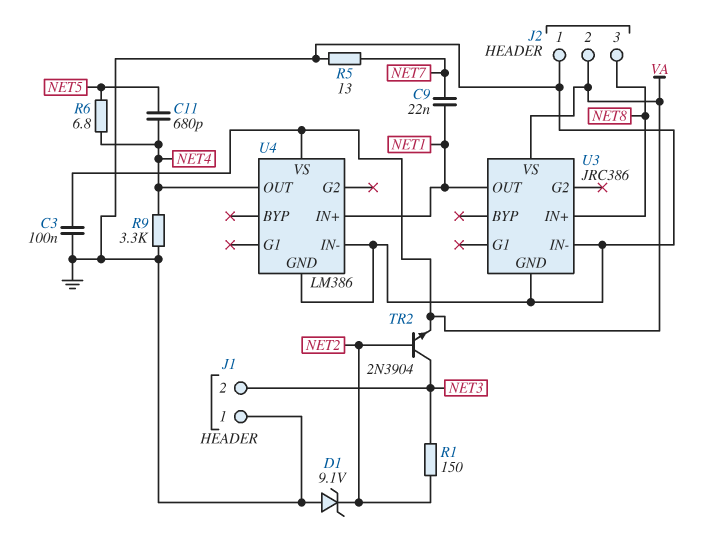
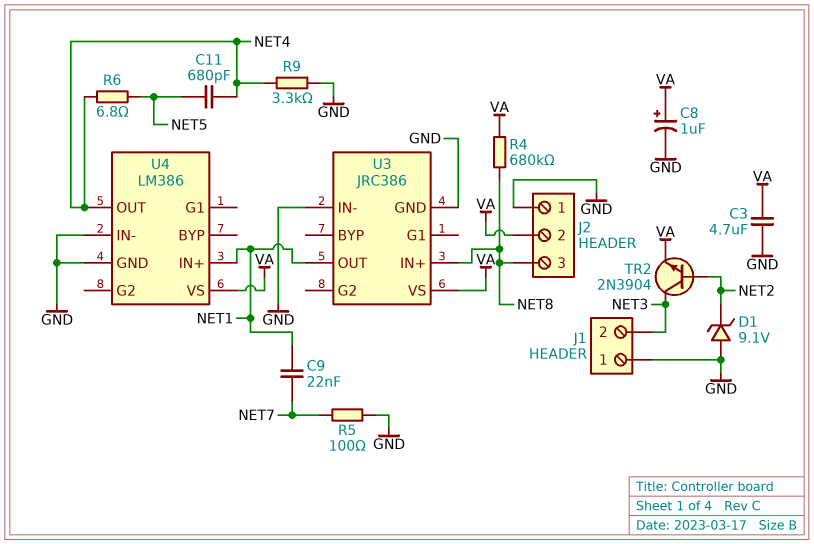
C3: 100nF (GND, VA) -> 4.7uF (GND, VA)
C8: none -> 1uF (plus VA, minus GND)
R1: 150 (NET2, NET3) -> none
R4: none -> 680k (NET8, VA)
R5: 13 (GND, NET7) -> 100 (GND, NET7)

